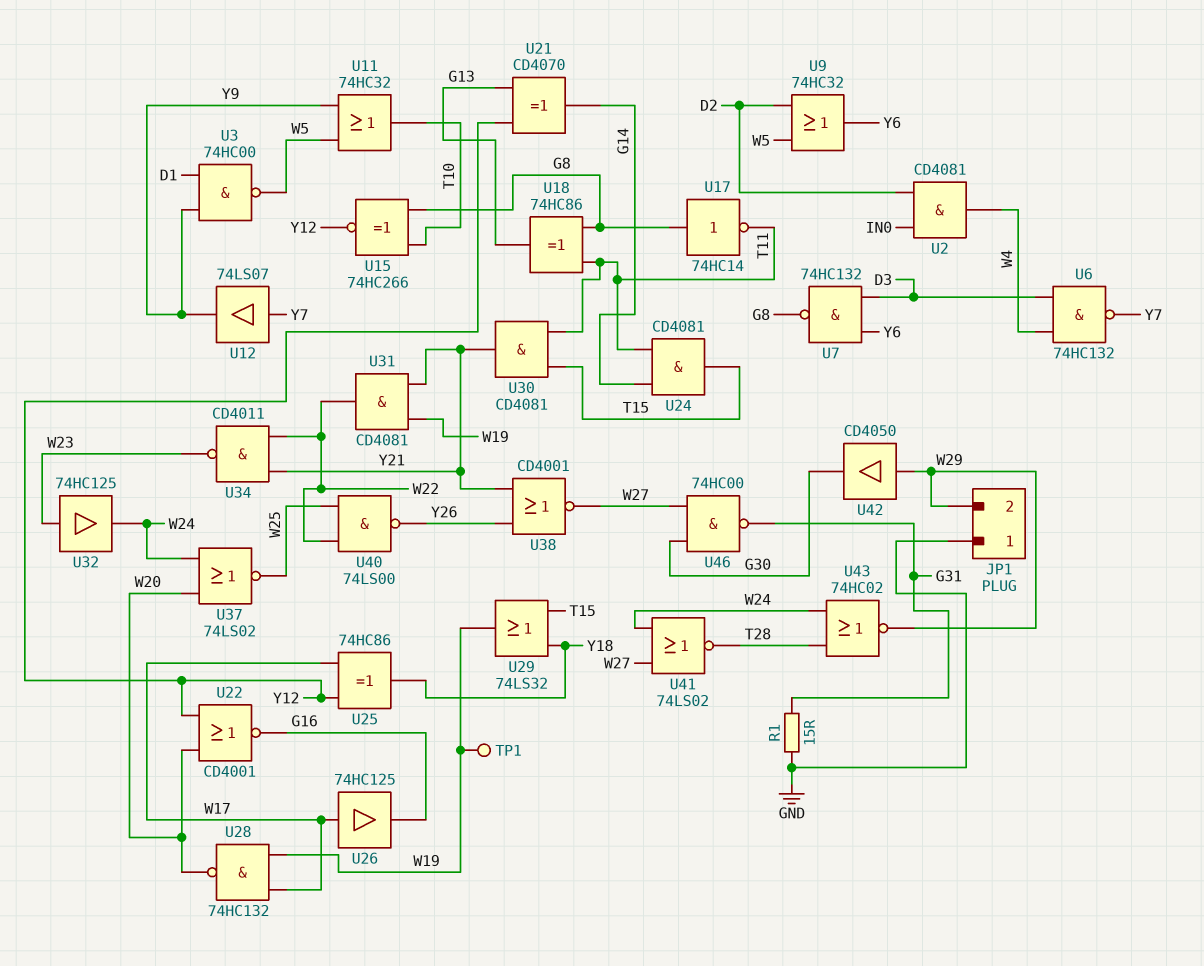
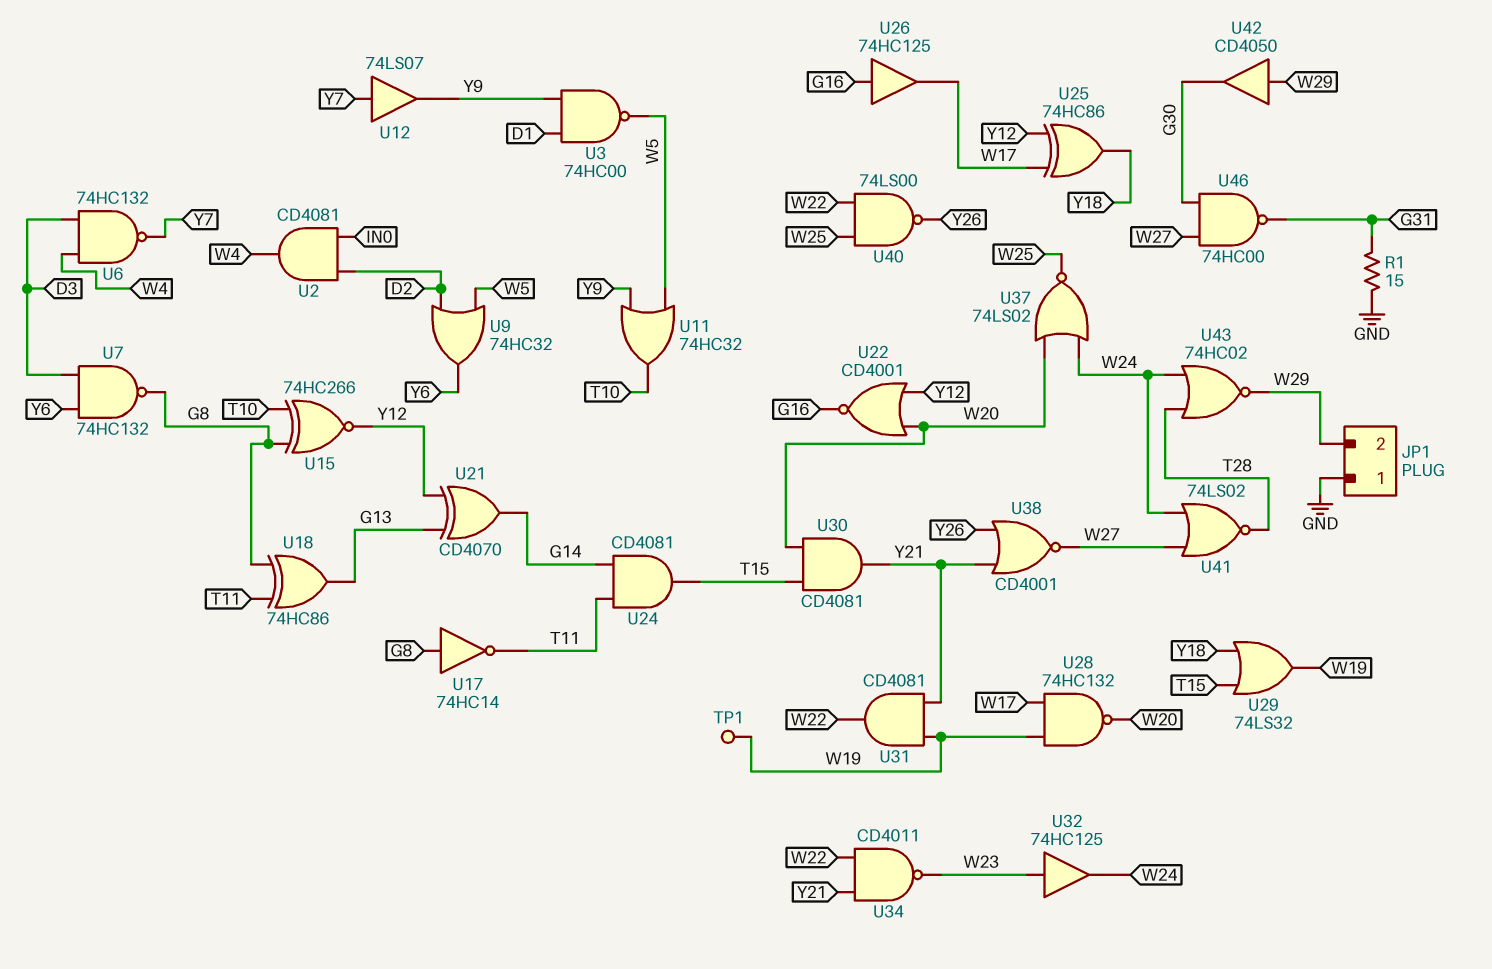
U26: buffer 74HC125 (in W17, out G16) -> buffer 74HC125 (in G16, out W17)
U30: AND CD4081 (in T11, in T15, out Y21) -> AND CD4081 (in T15, in W20, out Y21)

